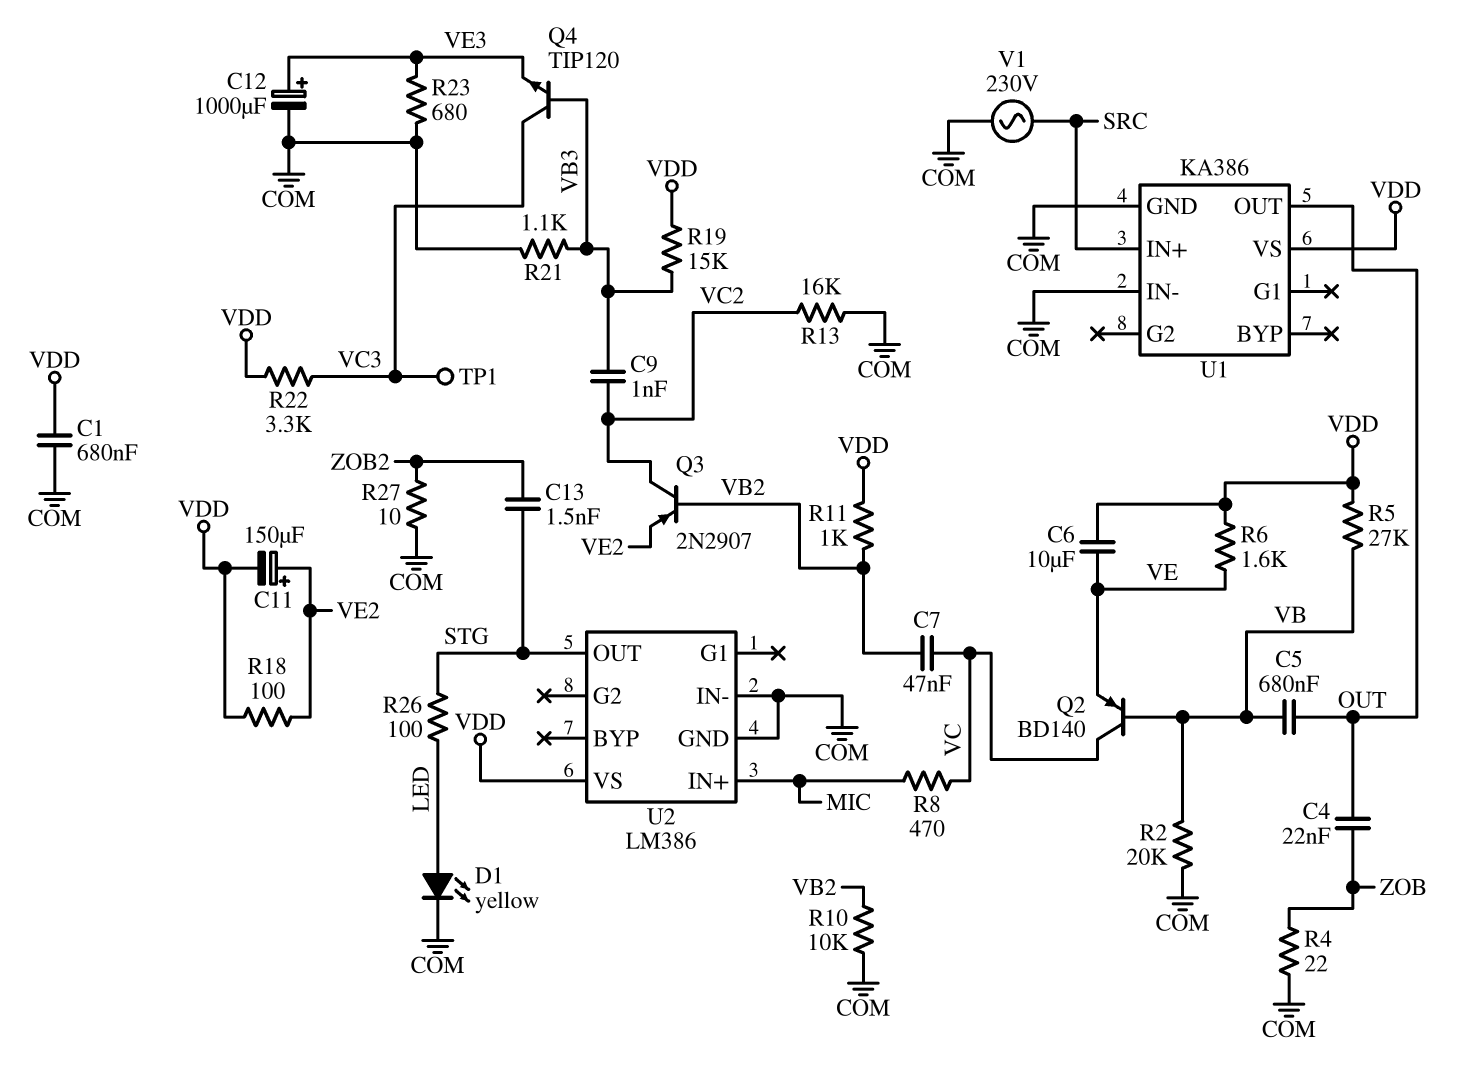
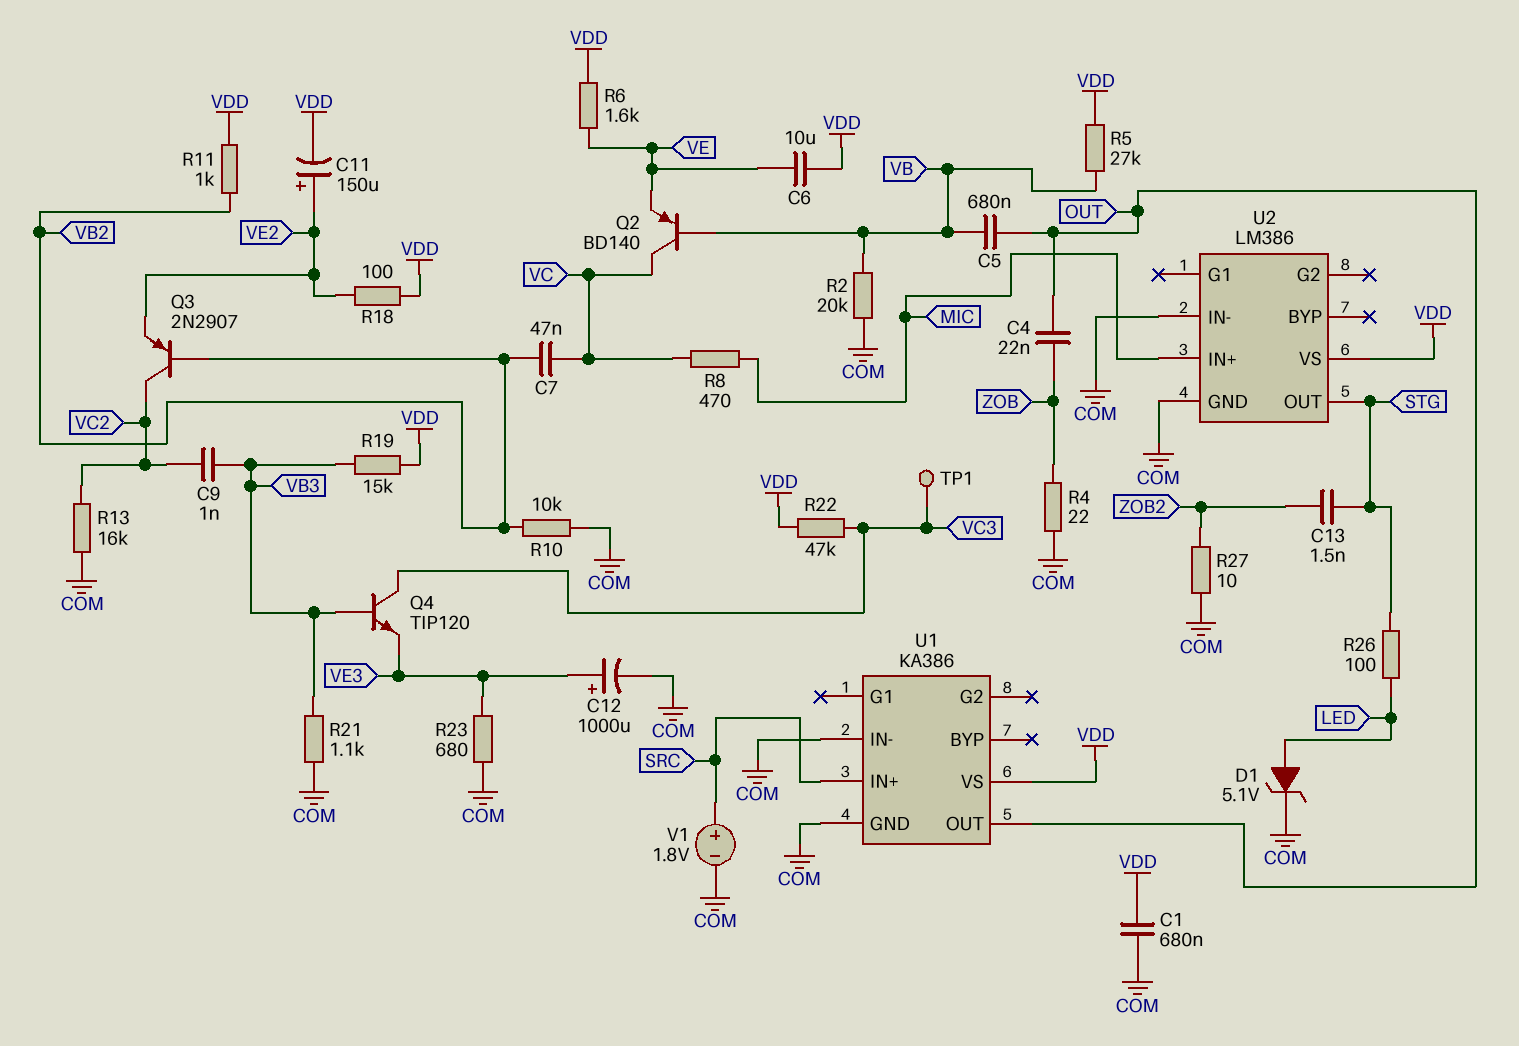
D1: LED yellow (A LED, K COM) -> zener 5.1V (A LED, K COM)
R22: 3.3k (VC3, VDD) -> 47k (VC3, VDD)
V1: AC 230V (COM, SRC) -> 1.8V (plus SRC, minus COM)

